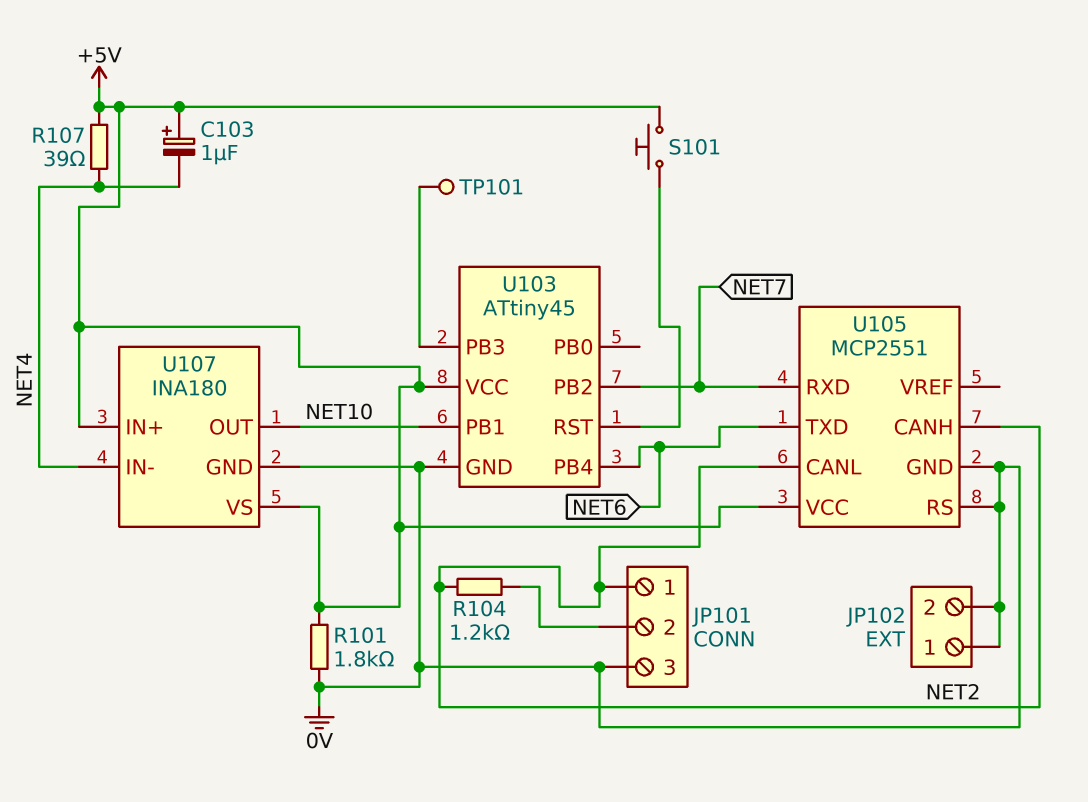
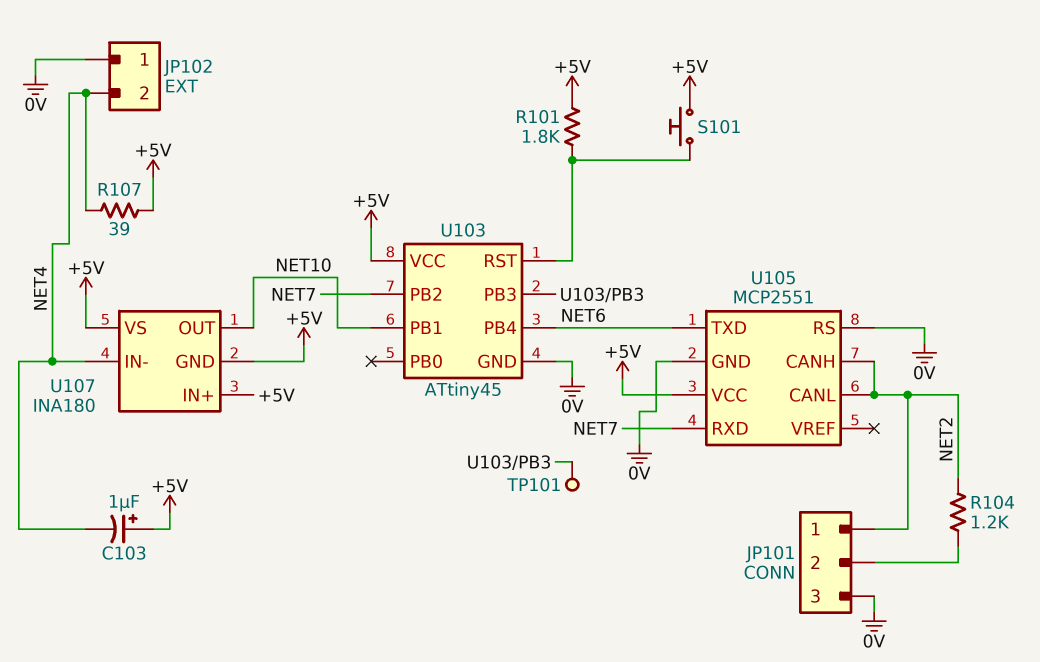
JP102 pin 2: 0V -> NET4
R101: 1.8k (+5V, 0V) -> 1.8k (+5V, U103/RST)
U107 pin GND: 0V -> +5V

